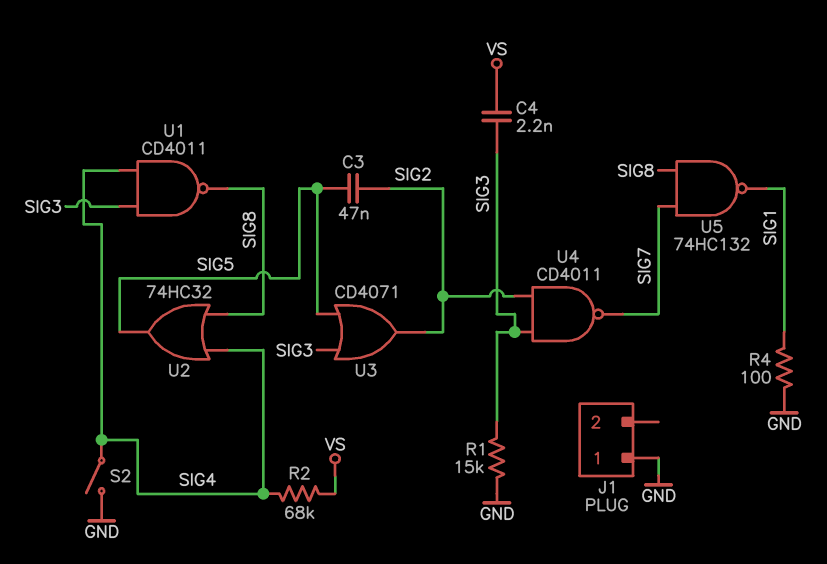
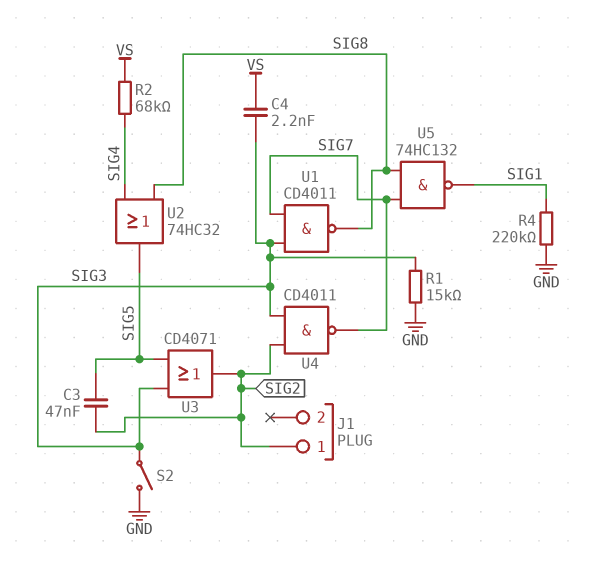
J1 pin 1: GND -> SIG2
R4: 100 (GND, SIG1) -> 220k (GND, SIG1)
S2: switch (GND, SIG4) -> switch (GND, SIG3)
U1: NAND CD4011 (in SIG3, in SIG4, out SIG8) -> NAND CD4011 (in SIG3, in SIG7, out SIG8)

